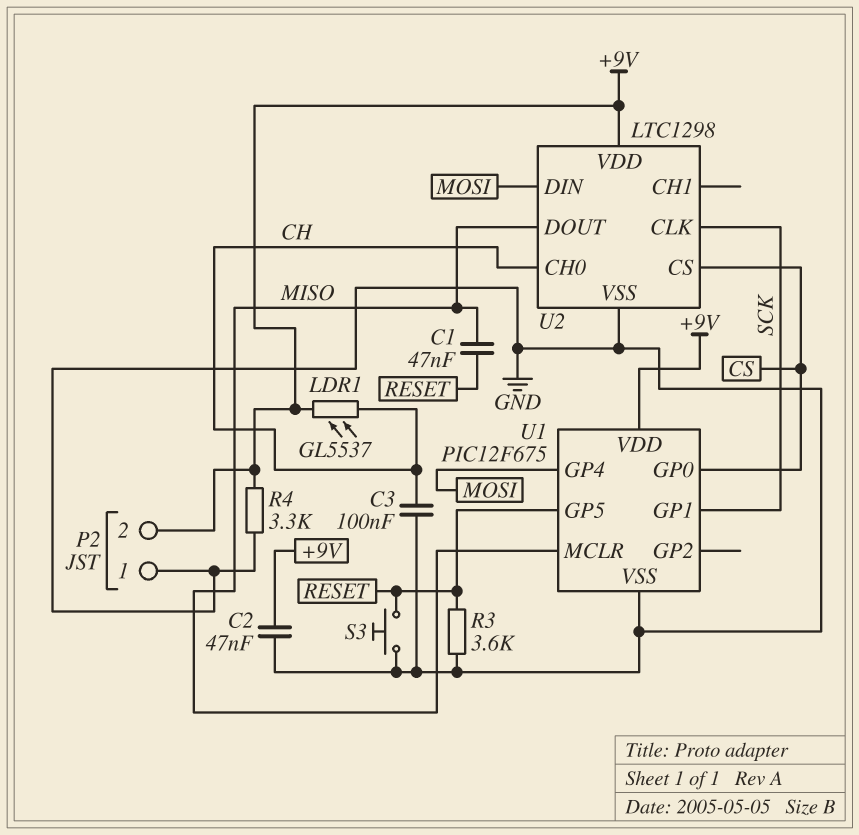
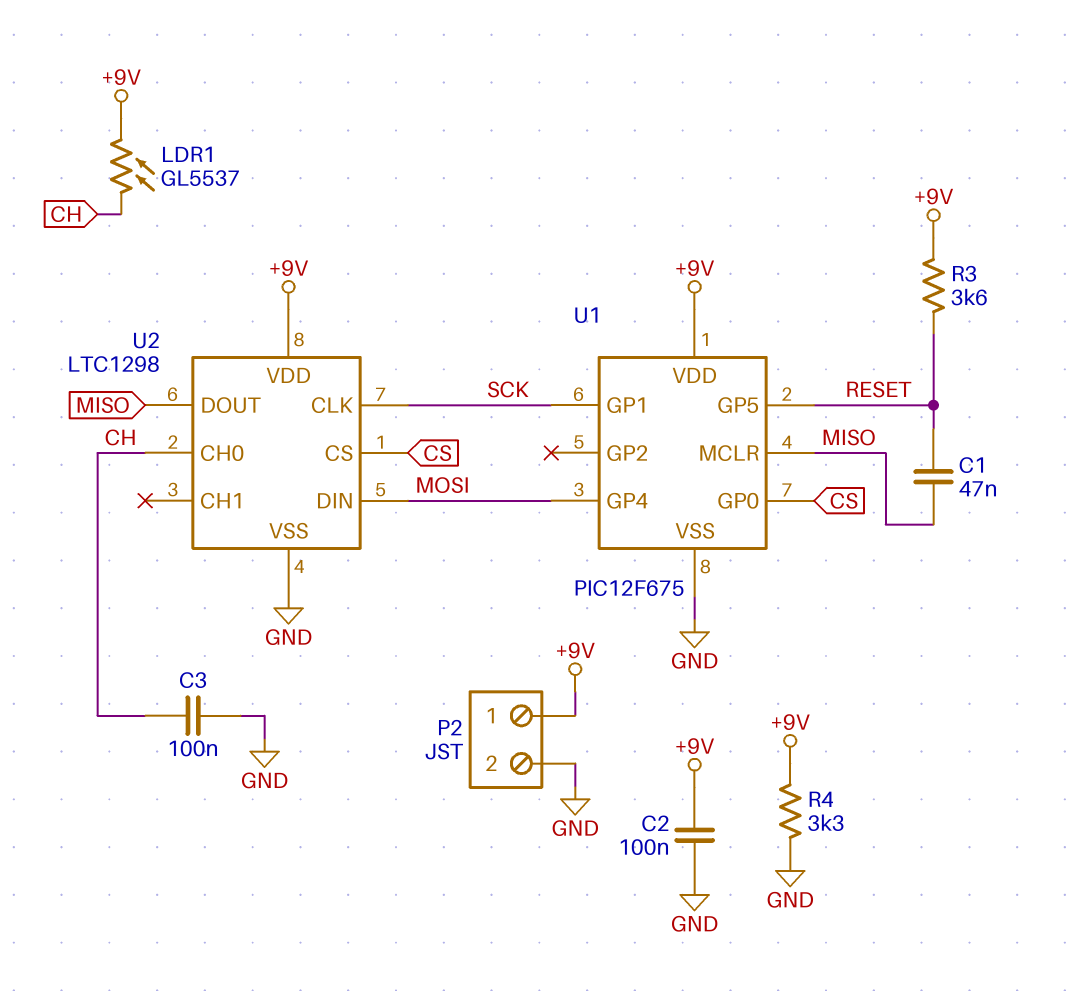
C2: 47nF (+9V, GND) -> 100nF (+9V, GND)
P2 pin 1: GND -> +9V
P2 pin 2: +9V -> GND
R3: 3.6k (GND, RESET) -> 3.6k (+9V, RESET)
S3: button (GND, RESET) -> none

